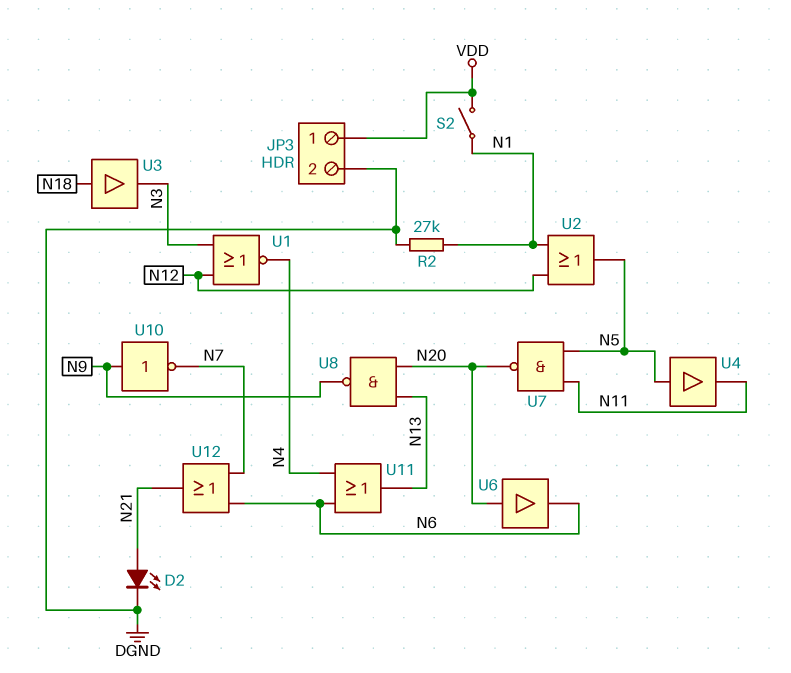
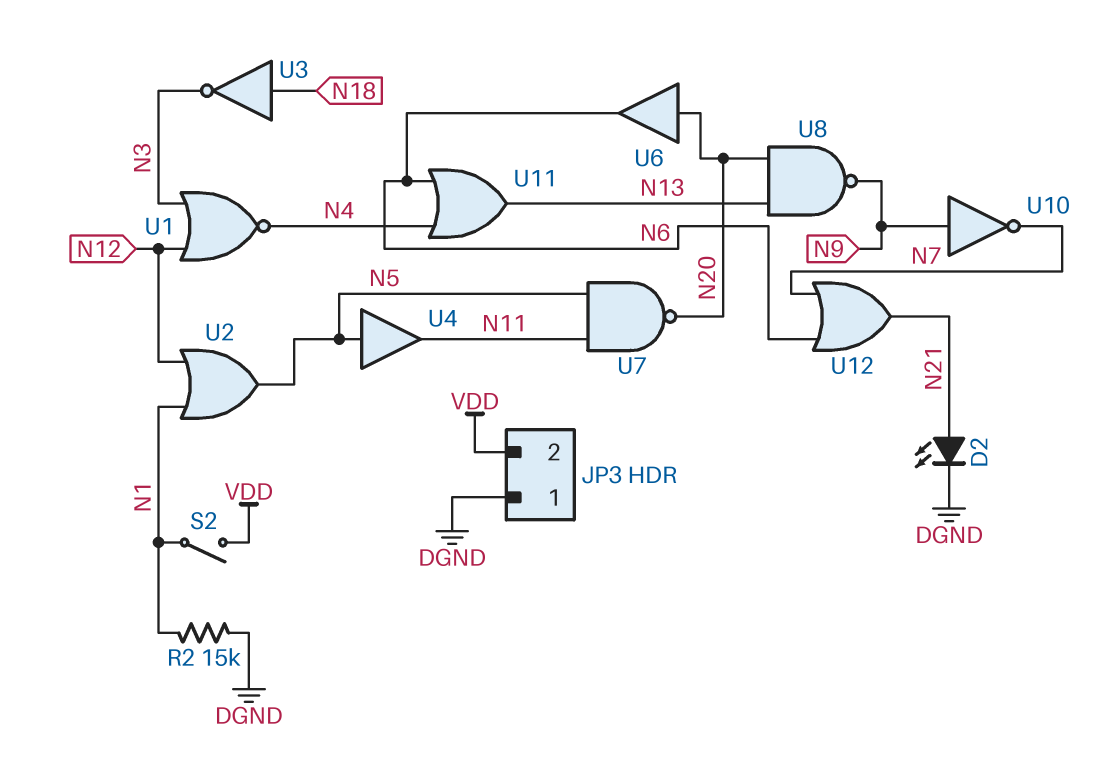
JP3 pin 1: VDD -> DGND
JP3 pin 2: DGND -> VDD
R2: 27k (DGND, N1) -> 15k (DGND, N1)
U3: buffer (in N18, out N3) -> NOT (in N18, out N3)

